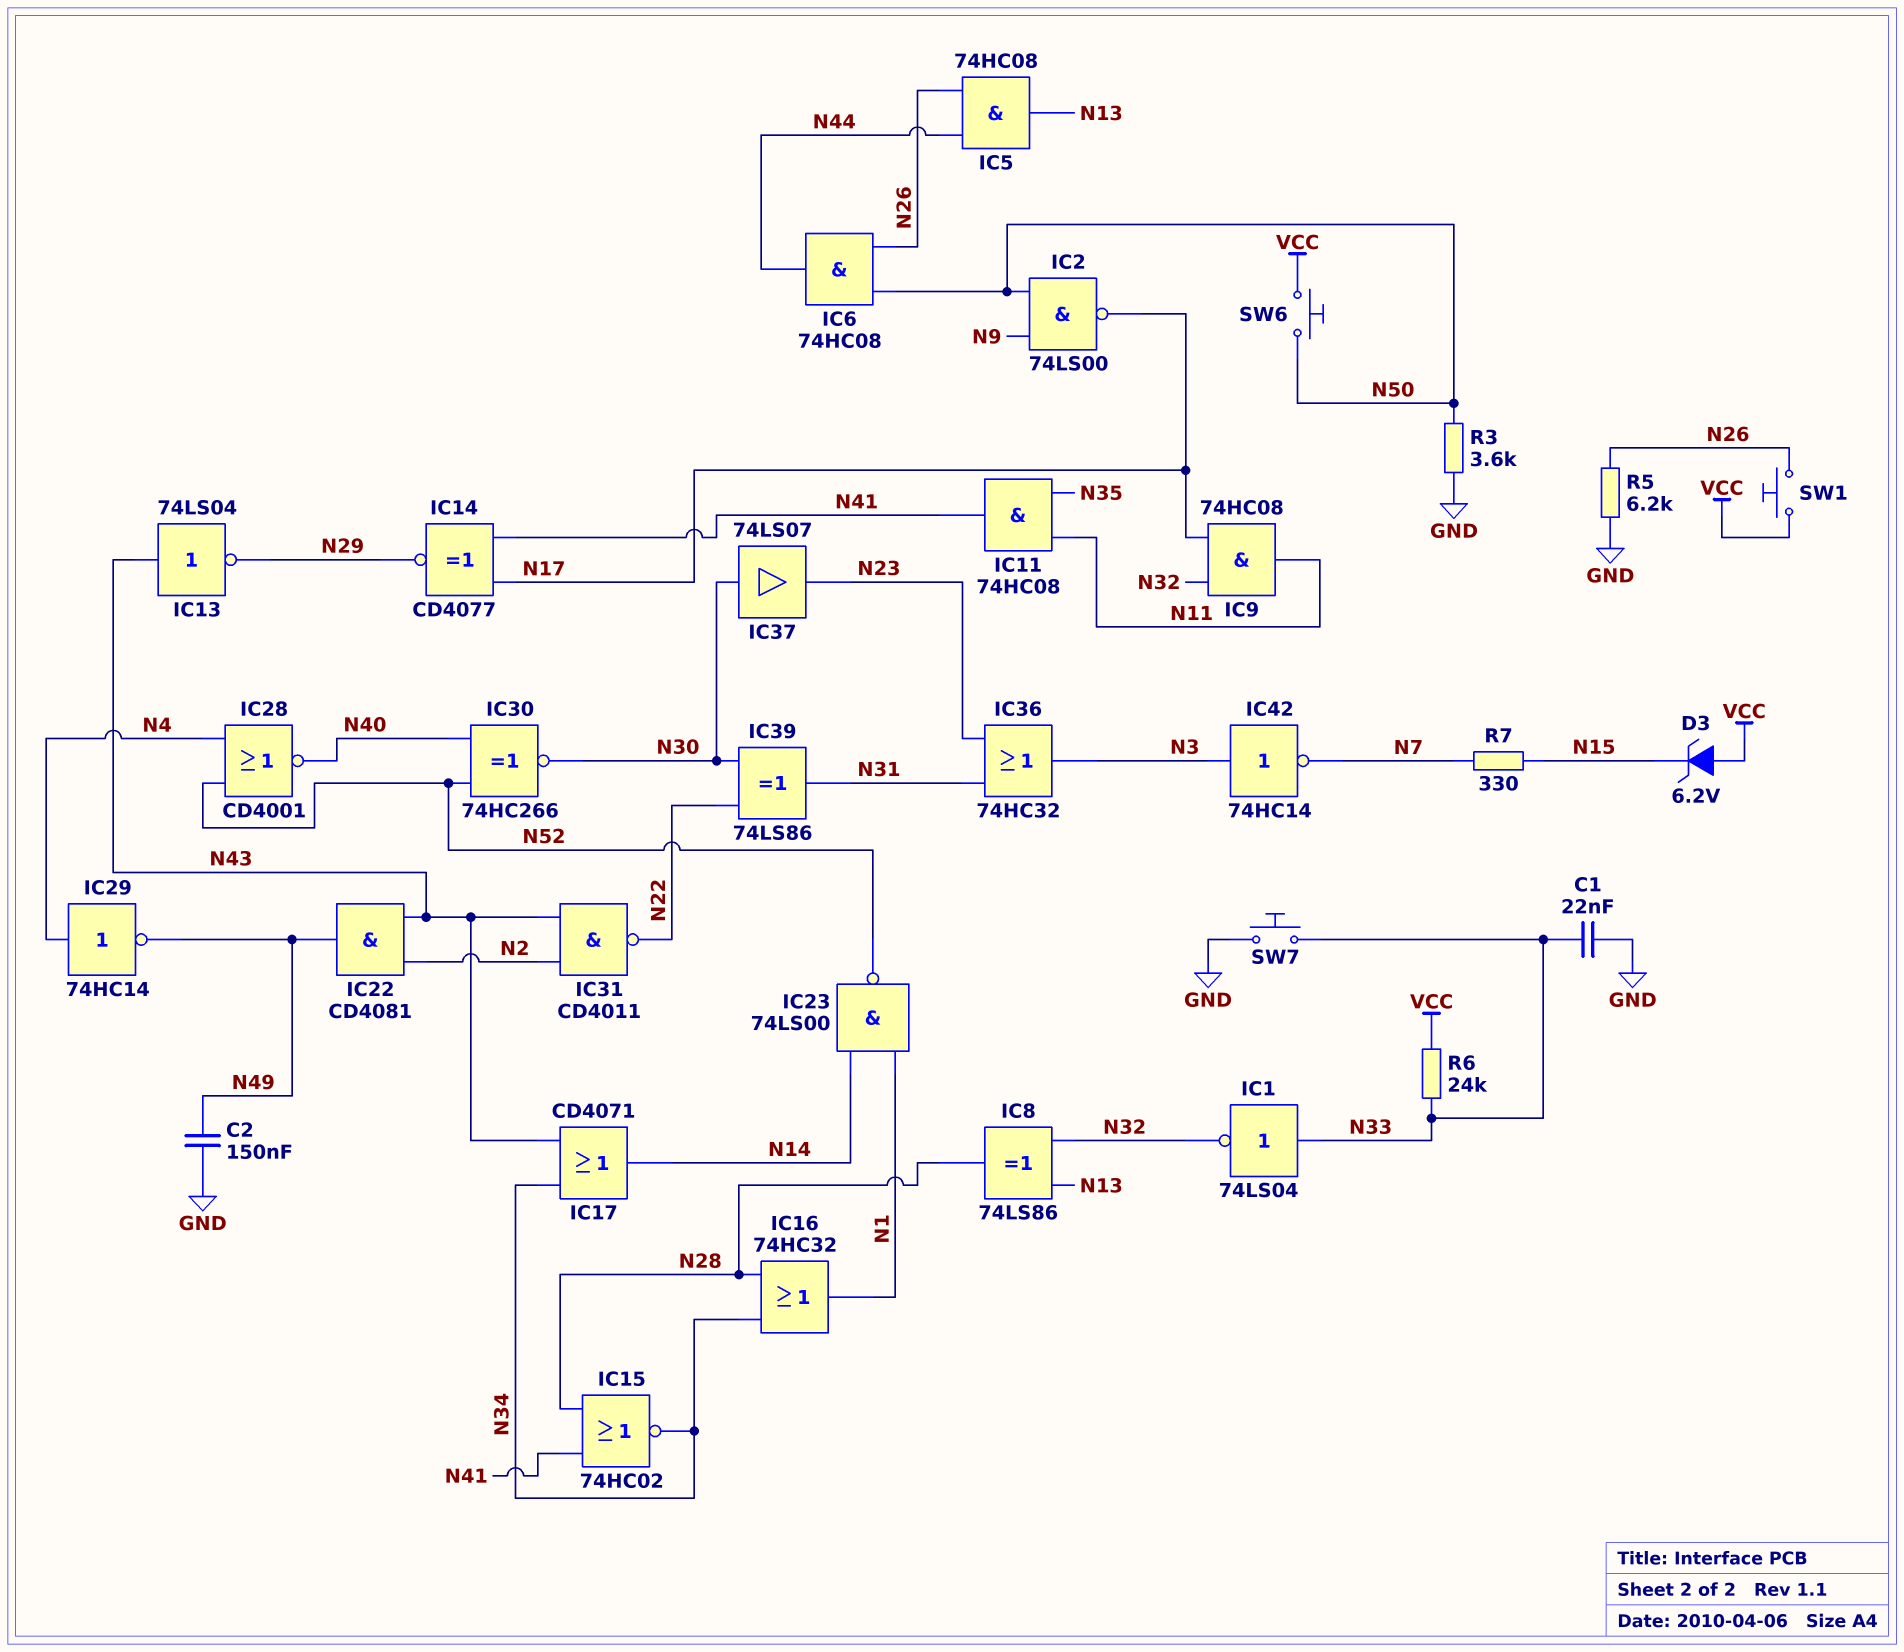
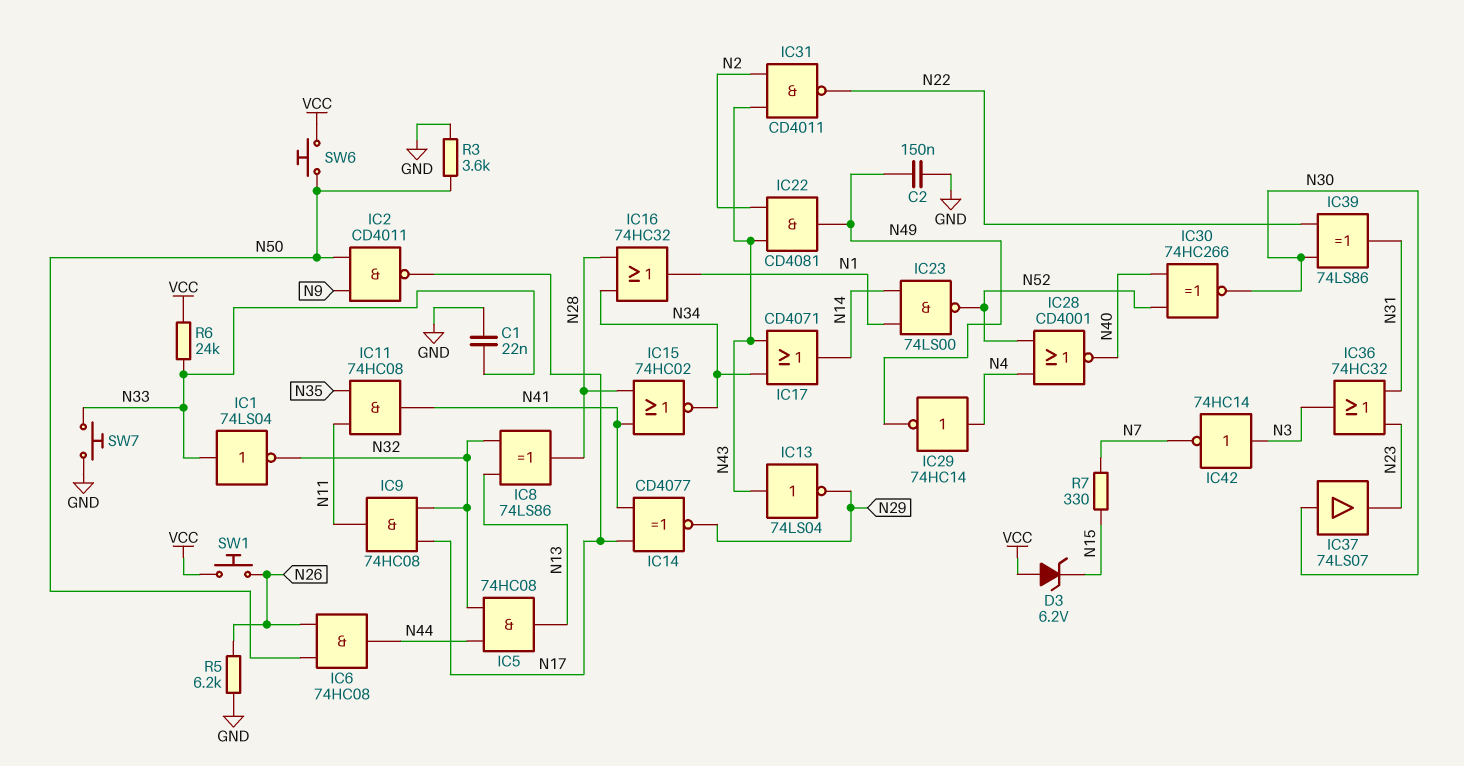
IC2: NAND 74LS00 (in N9, in N50, out N17) -> NAND CD4011 (in N9, in N50, out N17)
IC5: AND 74HC08 (in N26, in N44, out N13) -> AND 74HC08 (in N32, in N44, out N13)

